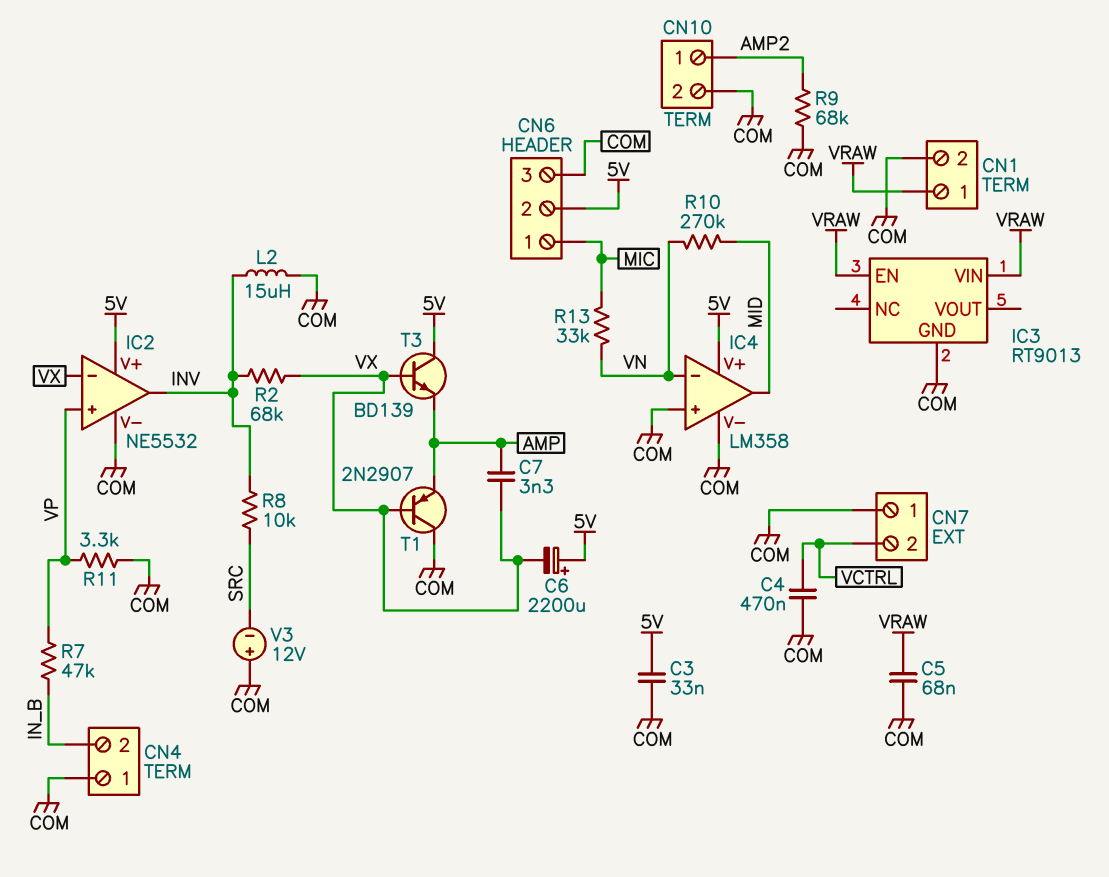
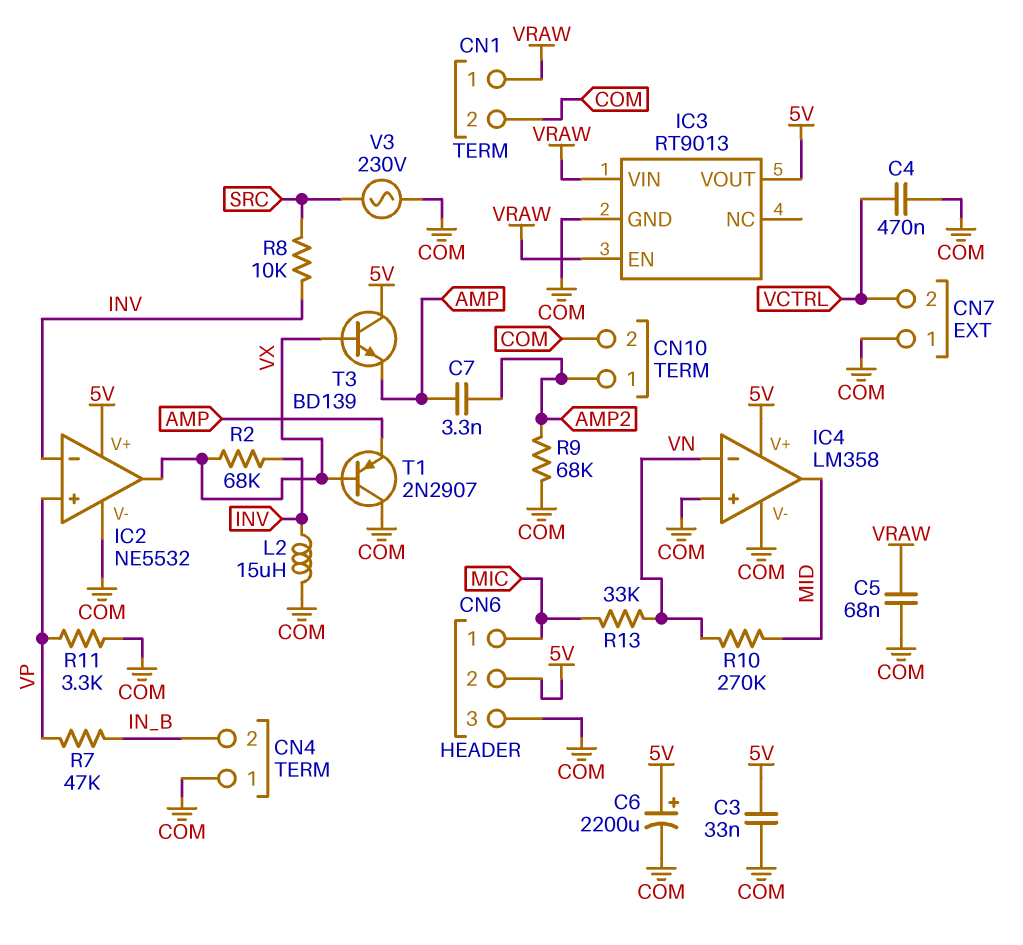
C6: 2200uF (plus 5V, minus VX) -> 2200uF (plus 5V, minus COM)
C7: 3.3nF (AMP, VX) -> 3.3nF (AMP, AMP2)
IC2 pin in-: VX -> INV
IC2 pin out: INV -> VX
IC3 pin VOUT: none -> 5V
V3: 12V (plus COM, minus SRC) -> AC 230V (COM, SRC)

